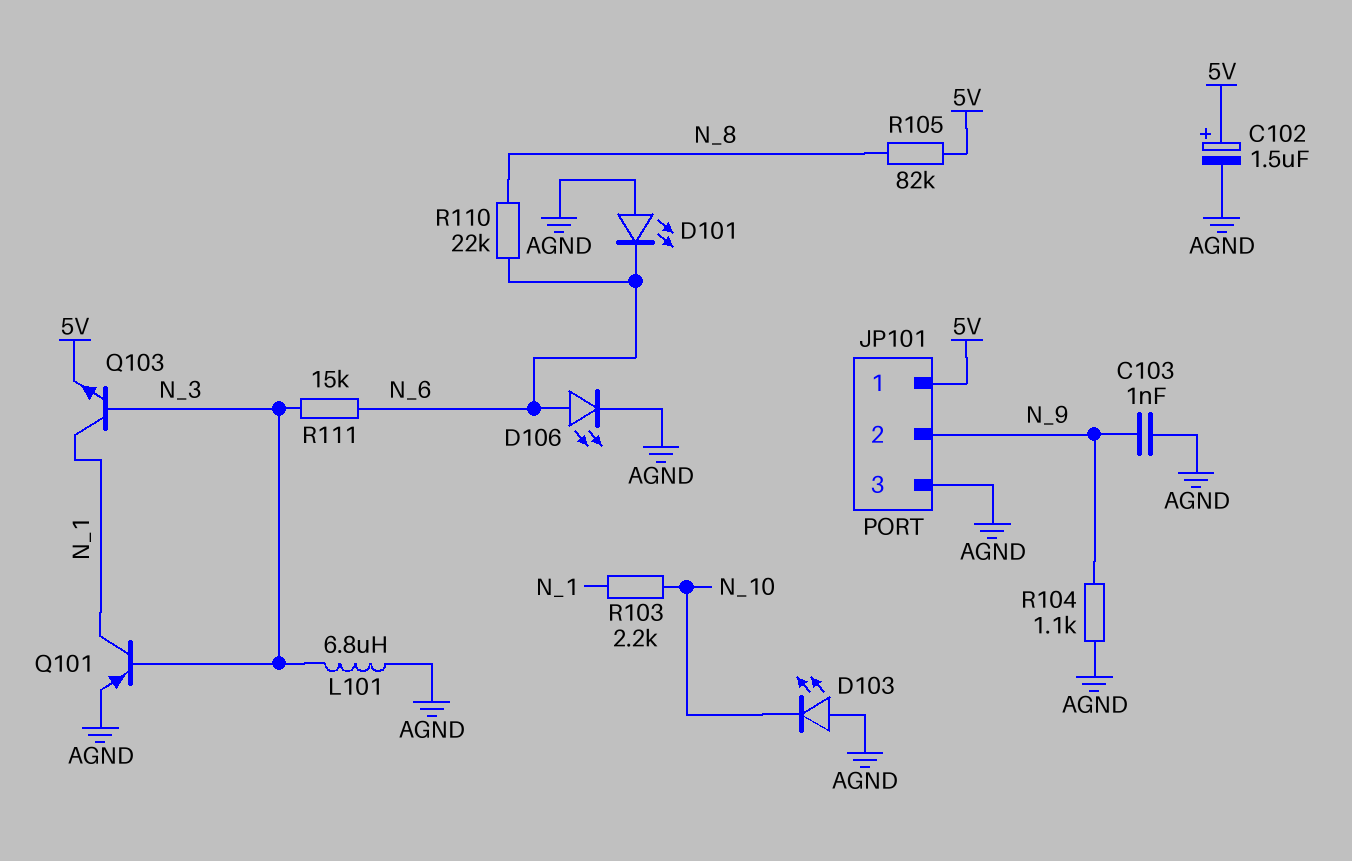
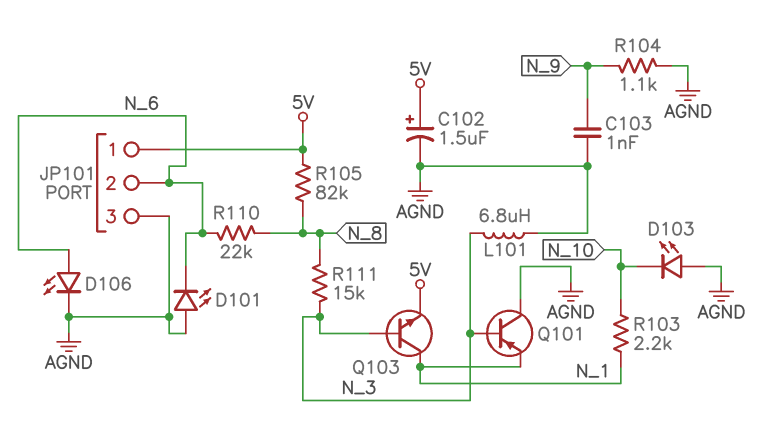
JP101 pin 2: N_9 -> N_6
Q101: PNP (B N_3, C N_1, E AGND) -> PNP (B N_3, C AGND, E N_1)
R111: 15k (N_3, N_6) -> 15k (N_3, N_8)

